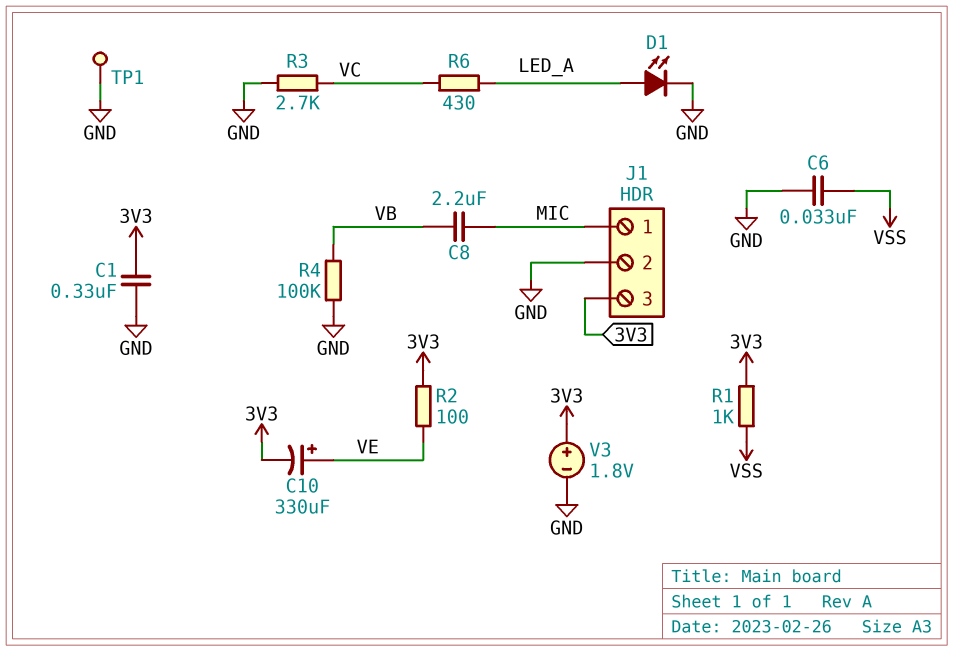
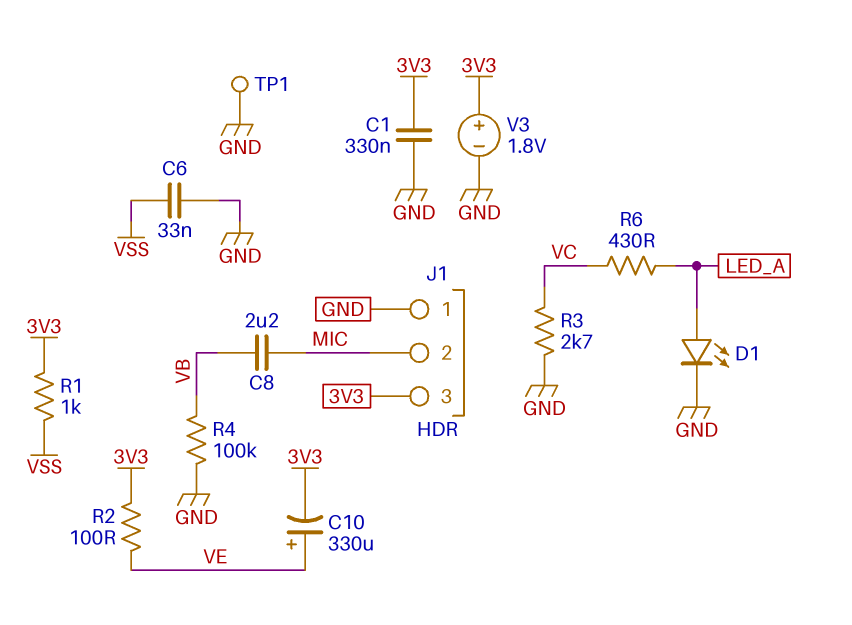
J1 pin 1: MIC -> GND
J1 pin 2: GND -> MIC

